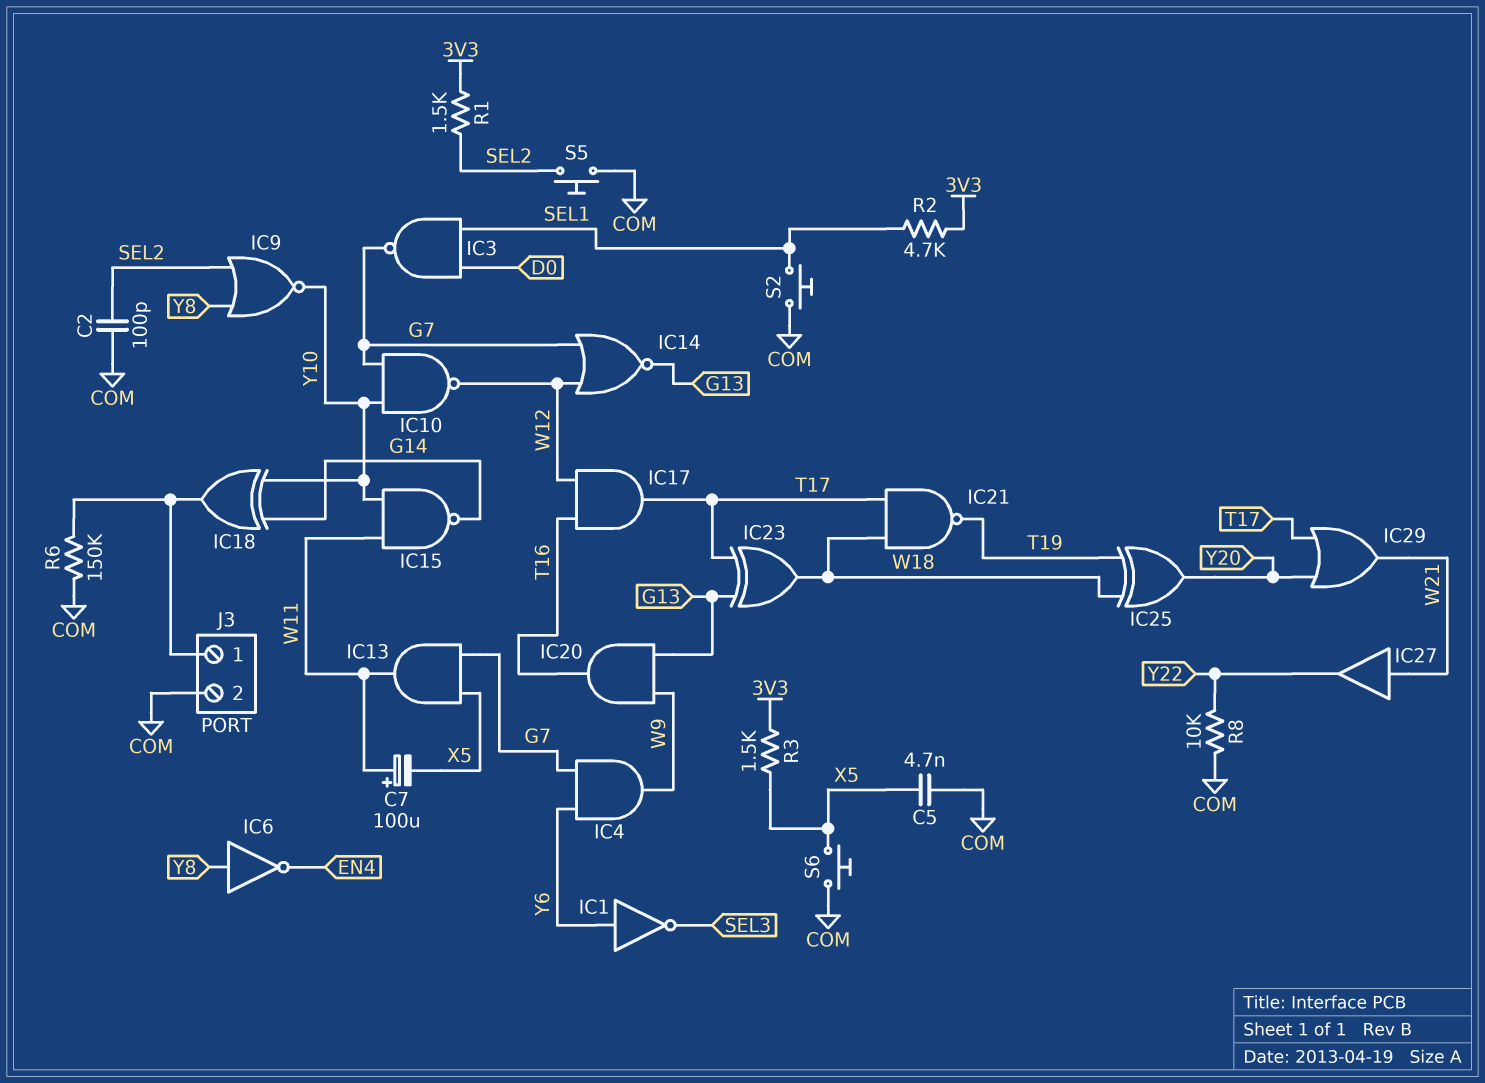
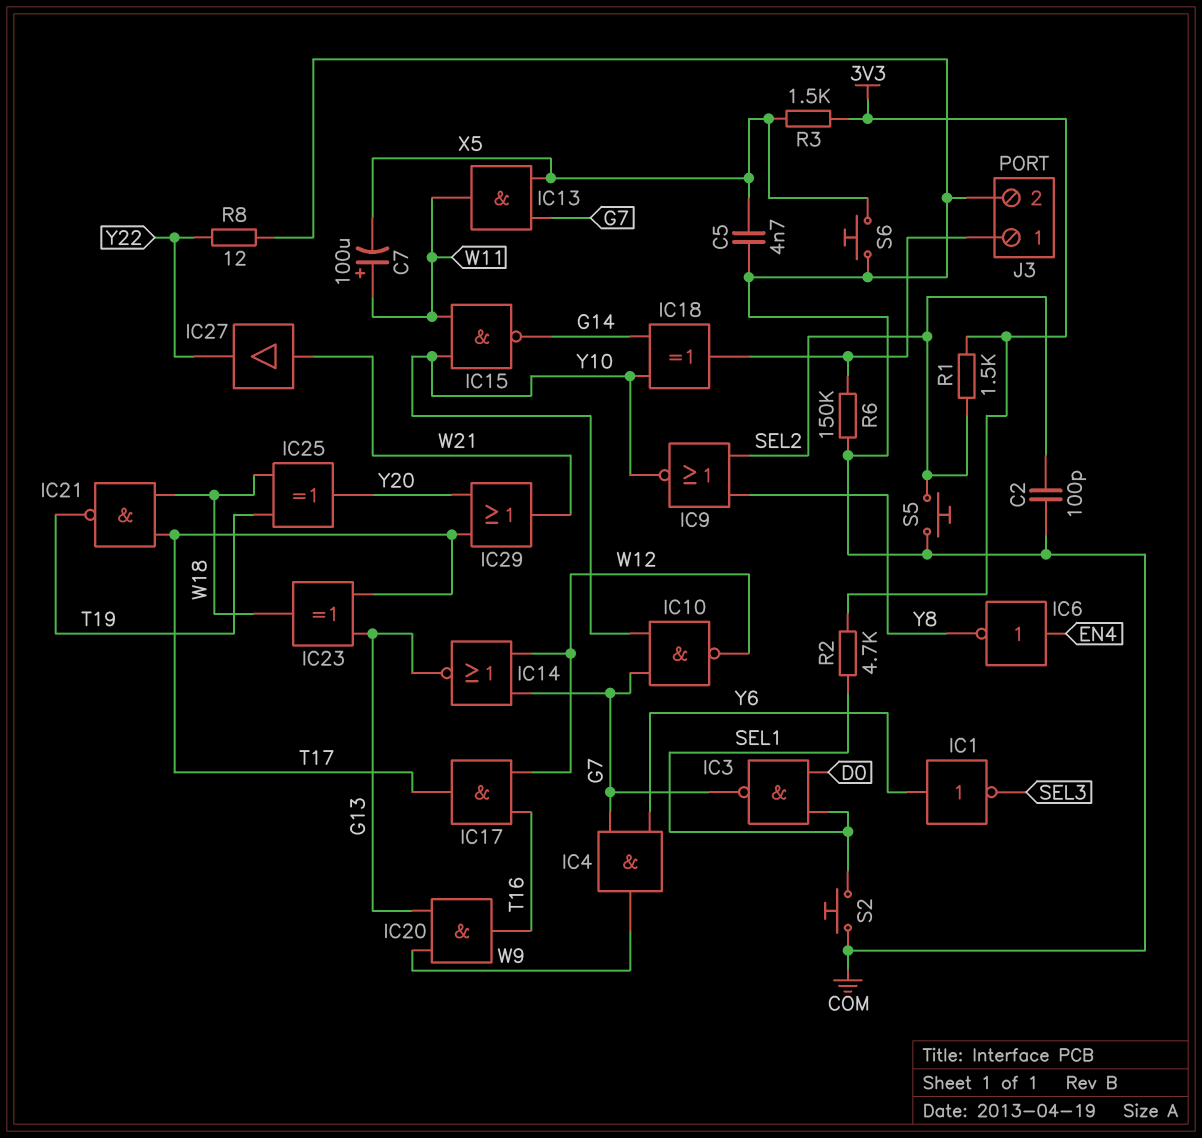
IC6: NOT (in Y8, out EN4) -> NOT (in EN4, out Y8)
R8: 10k (COM, Y22) -> 12 (COM, Y22)

